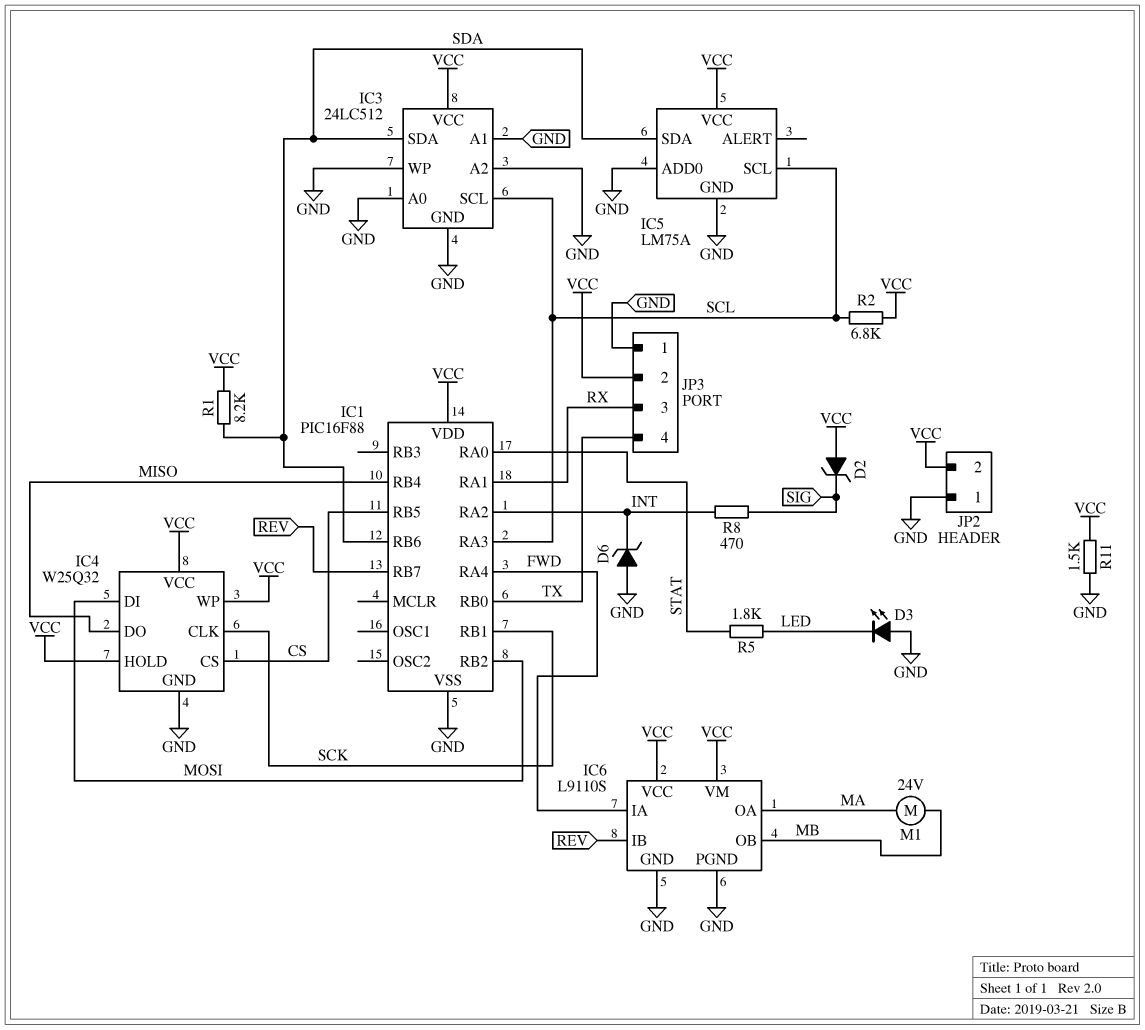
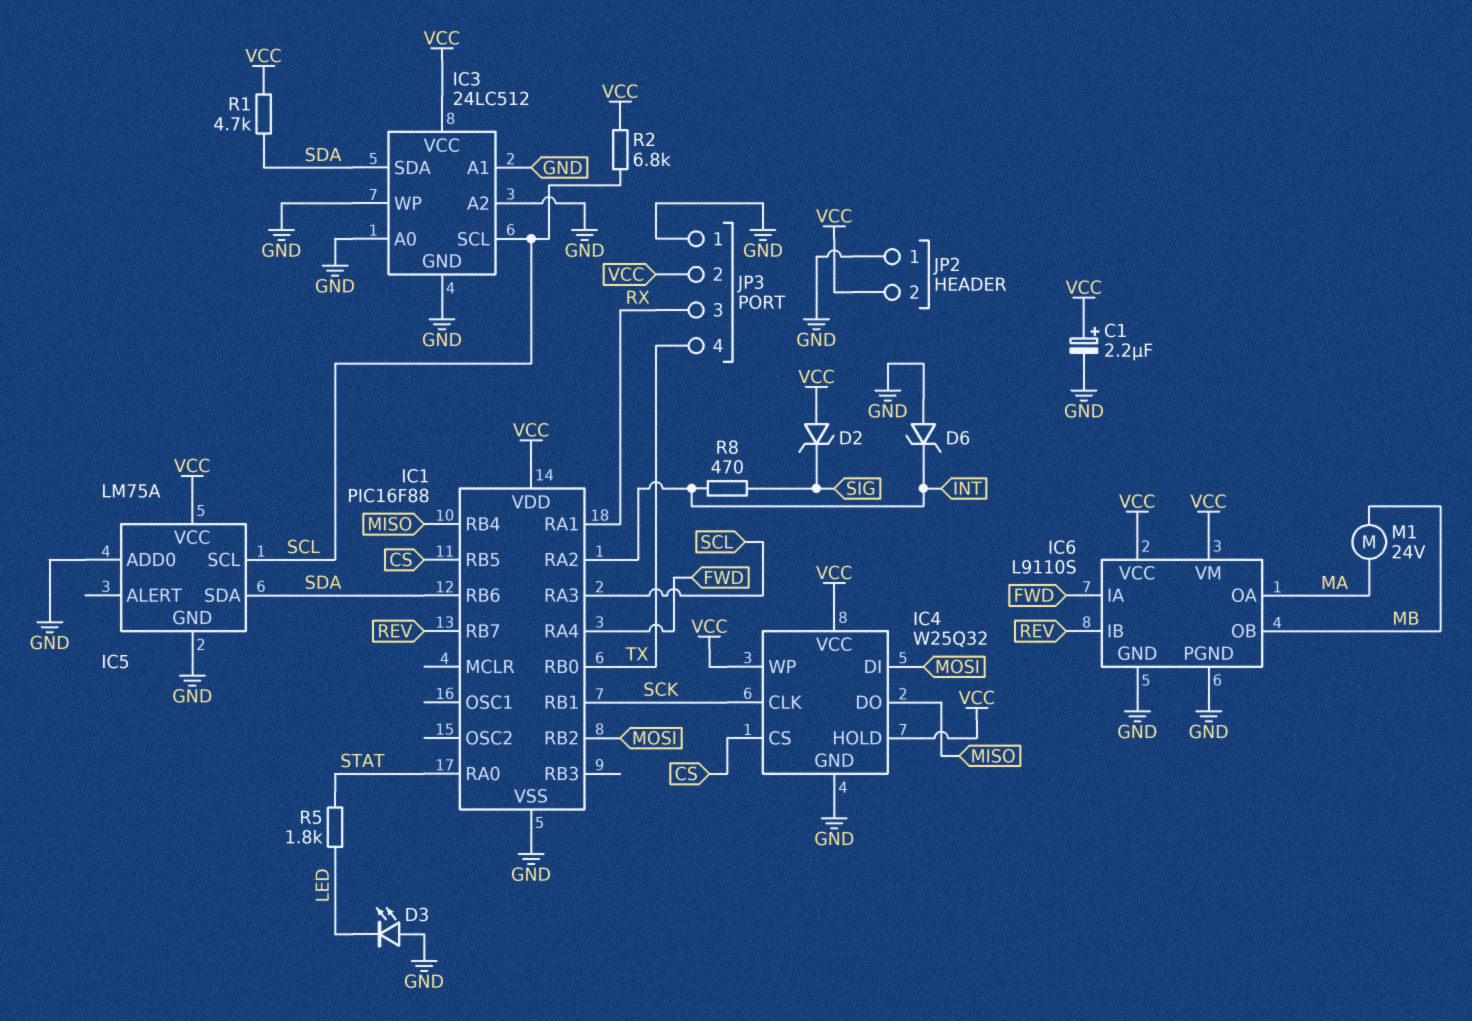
C1: none -> 2.2uF (plus VCC, minus GND)
R1: 8.2k (SDA, VCC) -> 4.7k (SDA, VCC)
R11: 1.5k (GND, VCC) -> none

